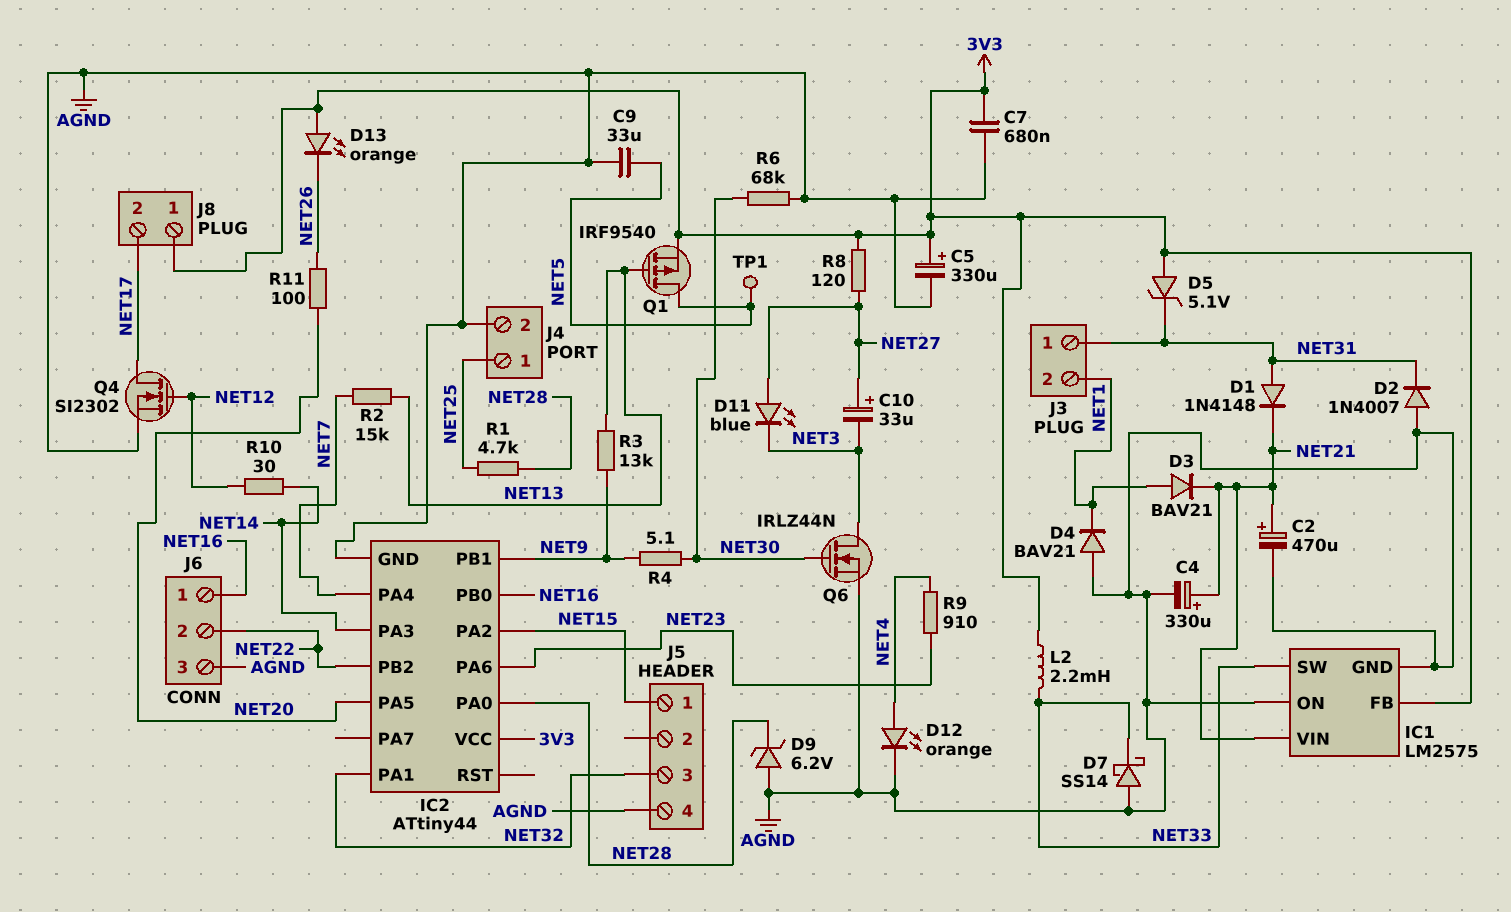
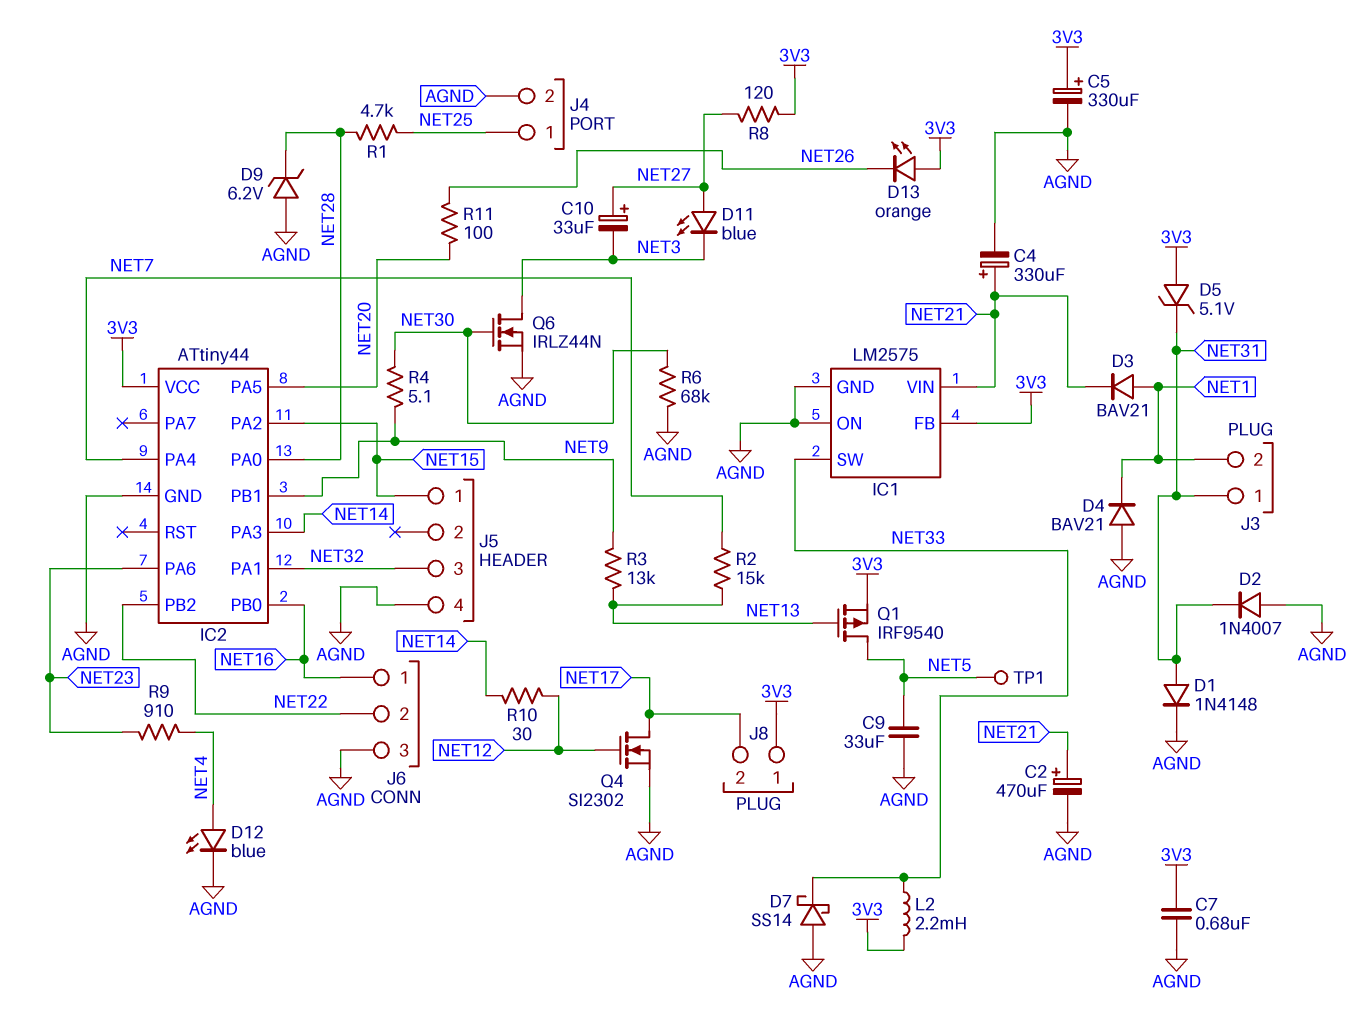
D1: diode 1N4148 (A NET31, K NET21) -> diode 1N4148 (A NET31, K AGND)
D12: LED orange (A NET4, K AGND) -> LED blue (A NET4, K AGND)

